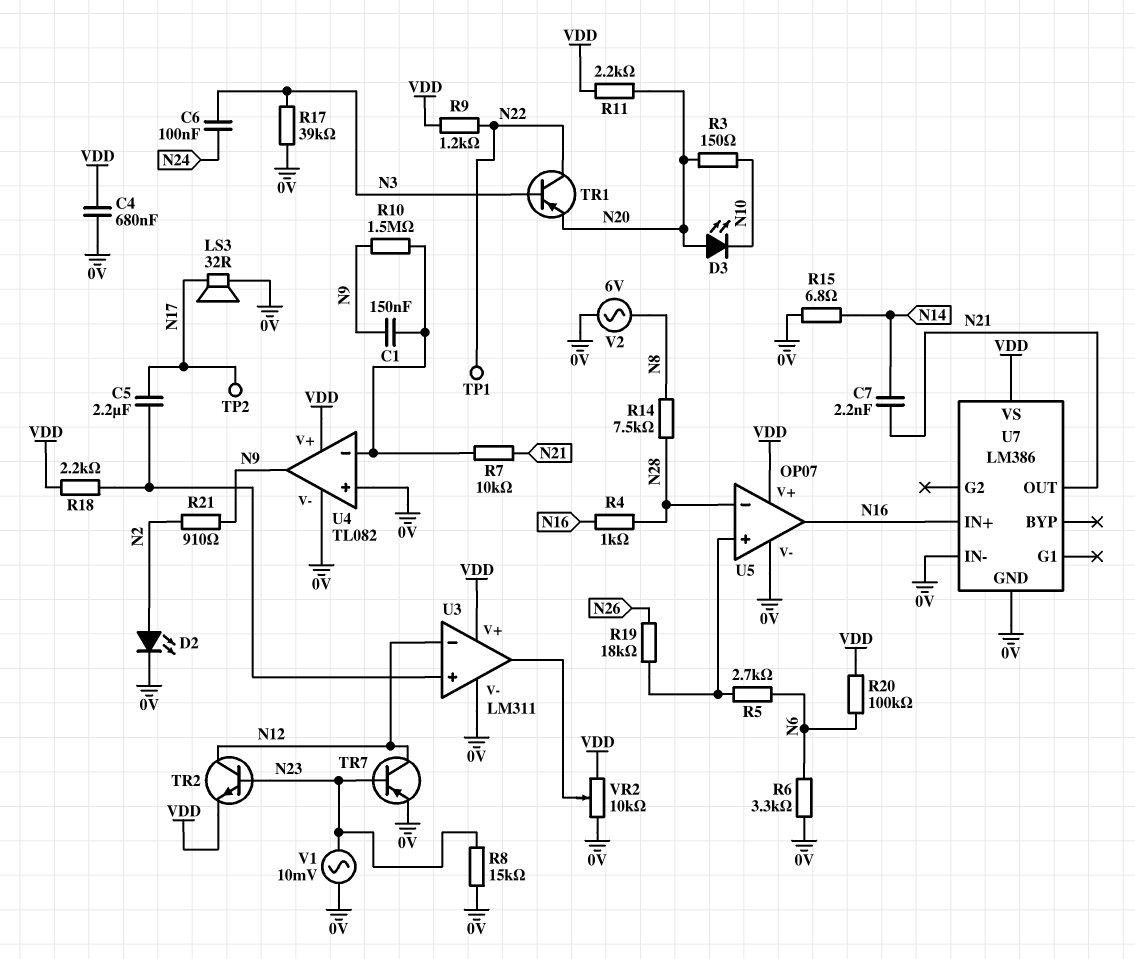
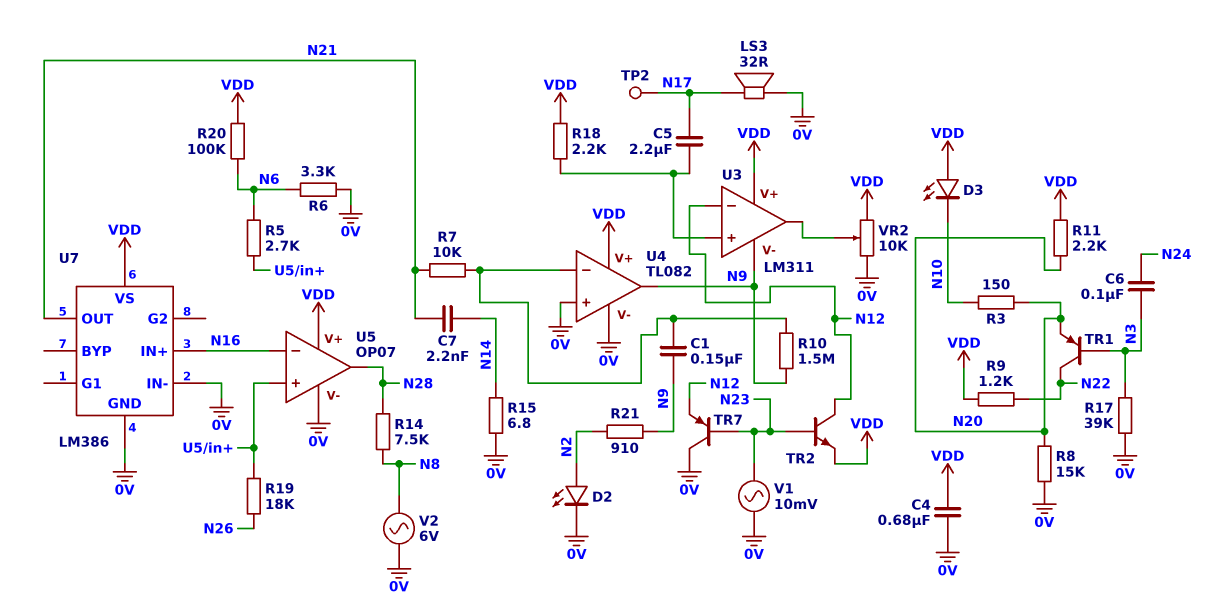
D3: LED (A N20, K N10) -> LED (A VDD, K N10)
R4: 1k (N16, N28) -> none
R8: 15k (0V, N23) -> 15k (0V, N20)
TP1: test point (N22) -> none
TR7: PNP (B N23, C N12, E 0V) -> PNP (B N23, C 0V, E N12)
U3 pin V-: 0V -> N9
U5 pin in-: N28 -> N16
U5 pin out: N16 -> N28

